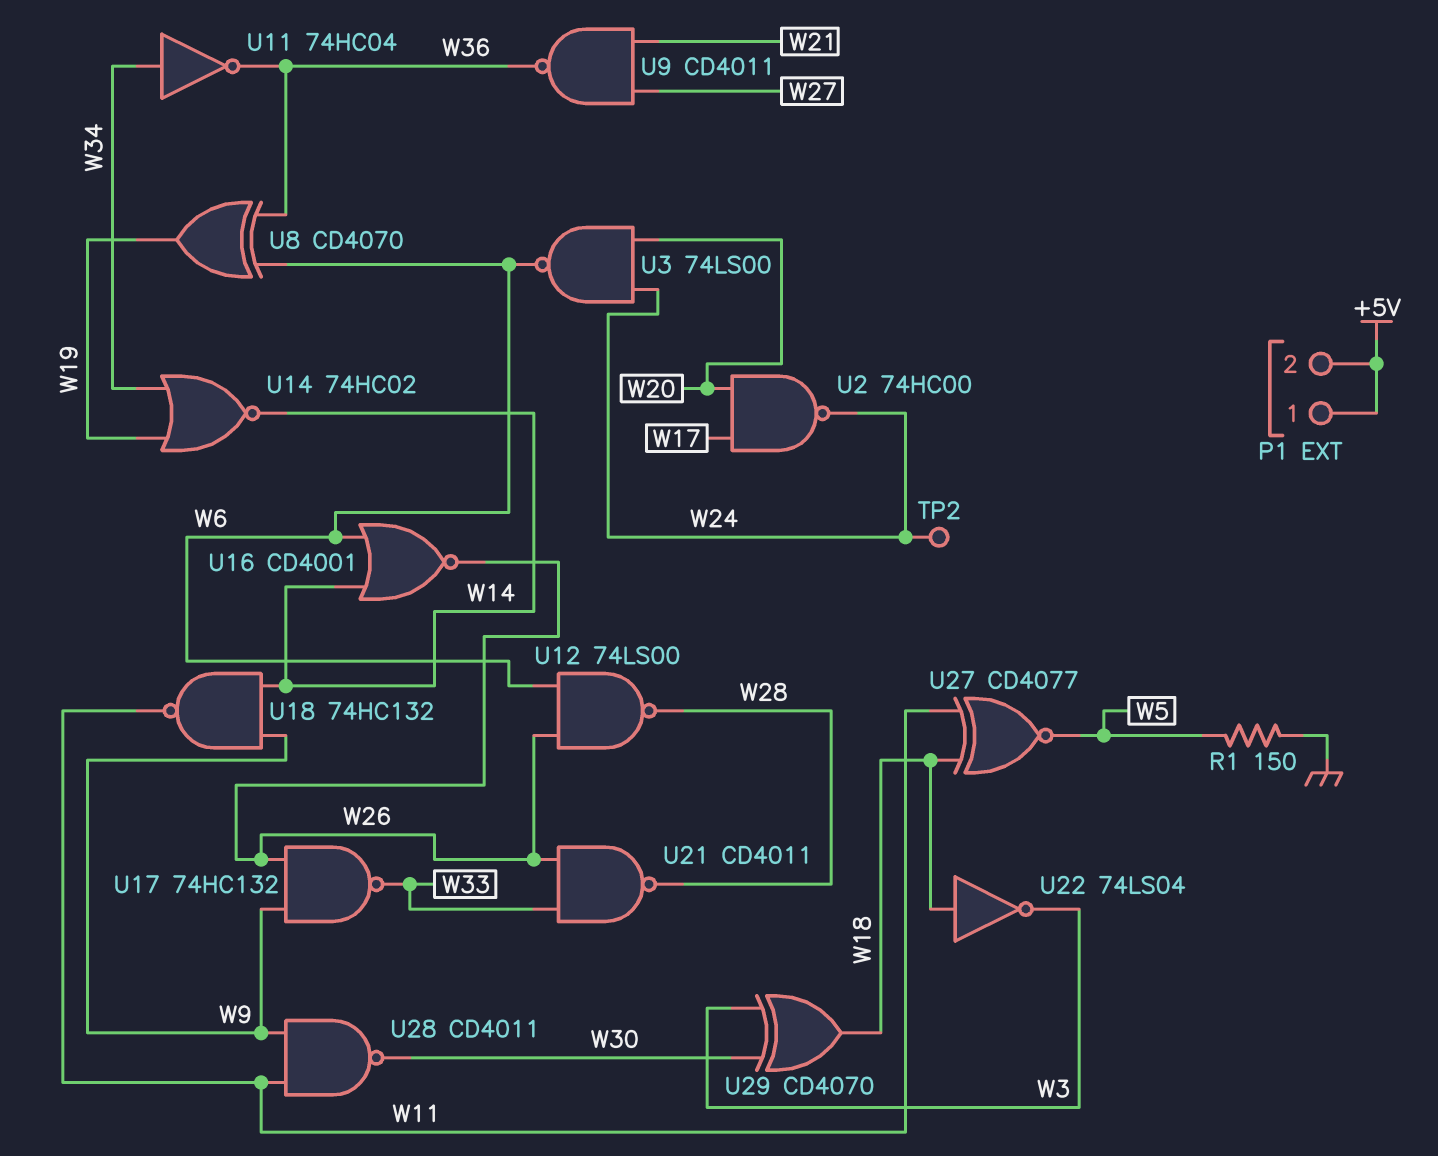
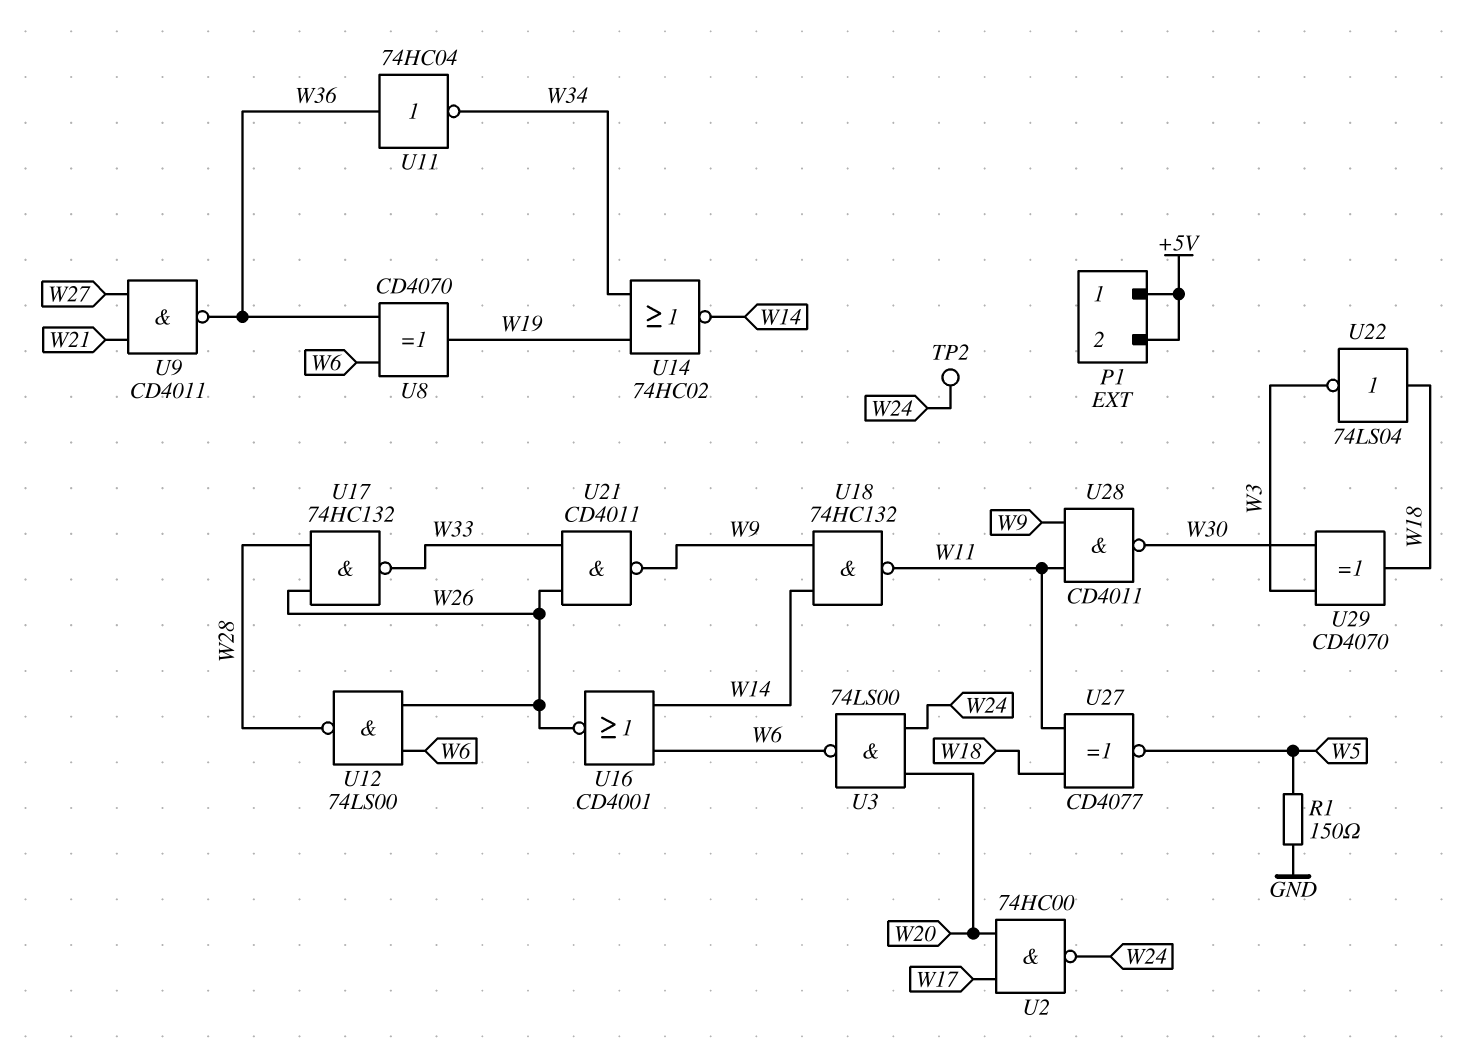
U11: NOT 74HC04 (in W34, out W36) -> NOT 74HC04 (in W36, out W34)
U17: NAND 74HC132 (in W9, in W26, out W33) -> NAND 74HC132 (in W26, in W28, out W33)
U21: NAND CD4011 (in W26, in W33, out W28) -> NAND CD4011 (in W26, in W33, out W9)

